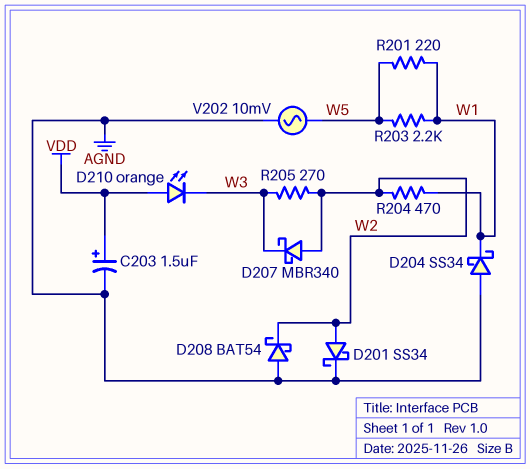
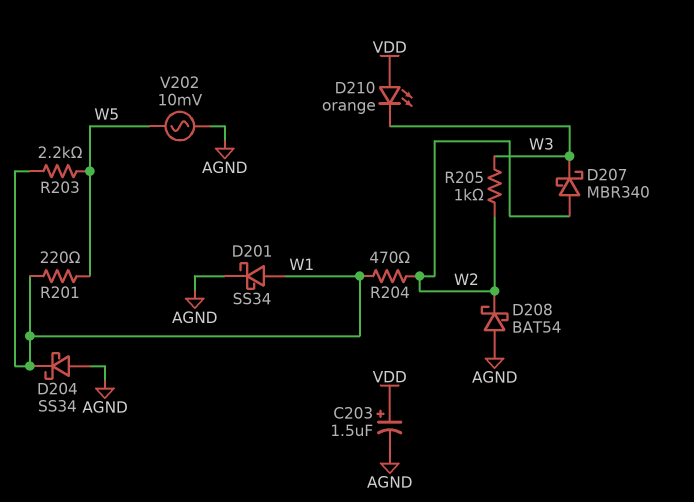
D201: schottky SS34 (A W2, K AGND) -> schottky SS34 (A W1, K AGND)
R205: 270 (W2, W3) -> 1k (W2, W3)

